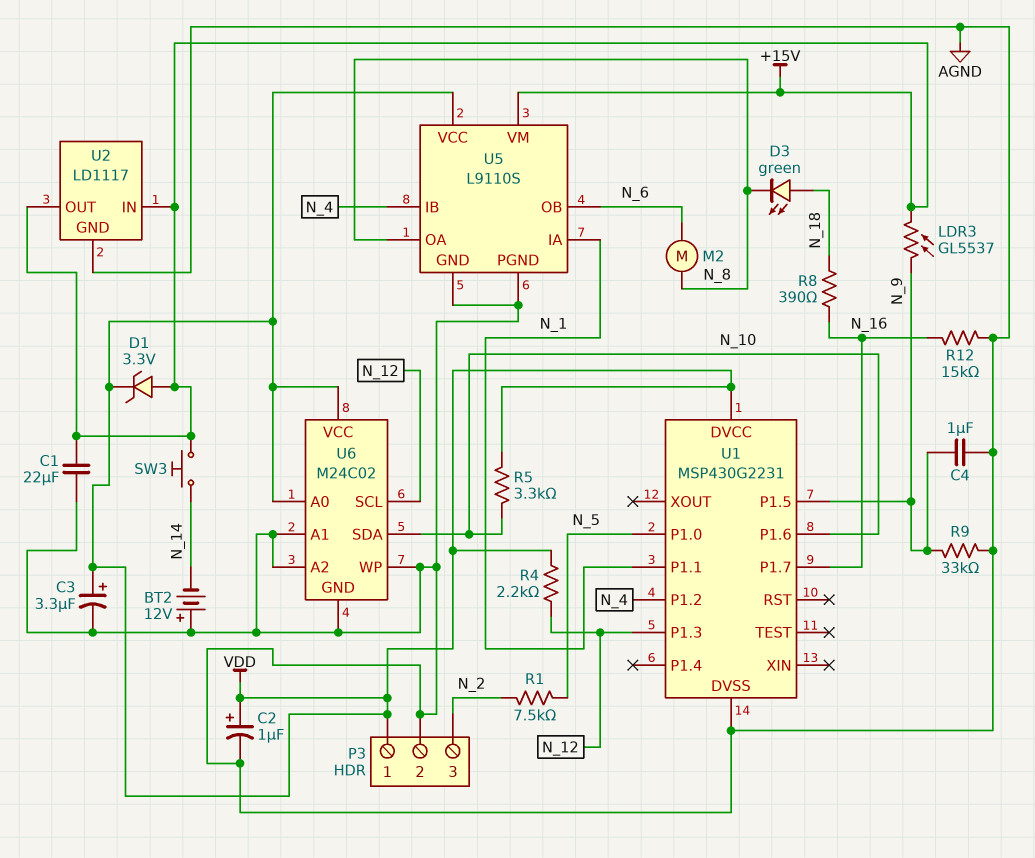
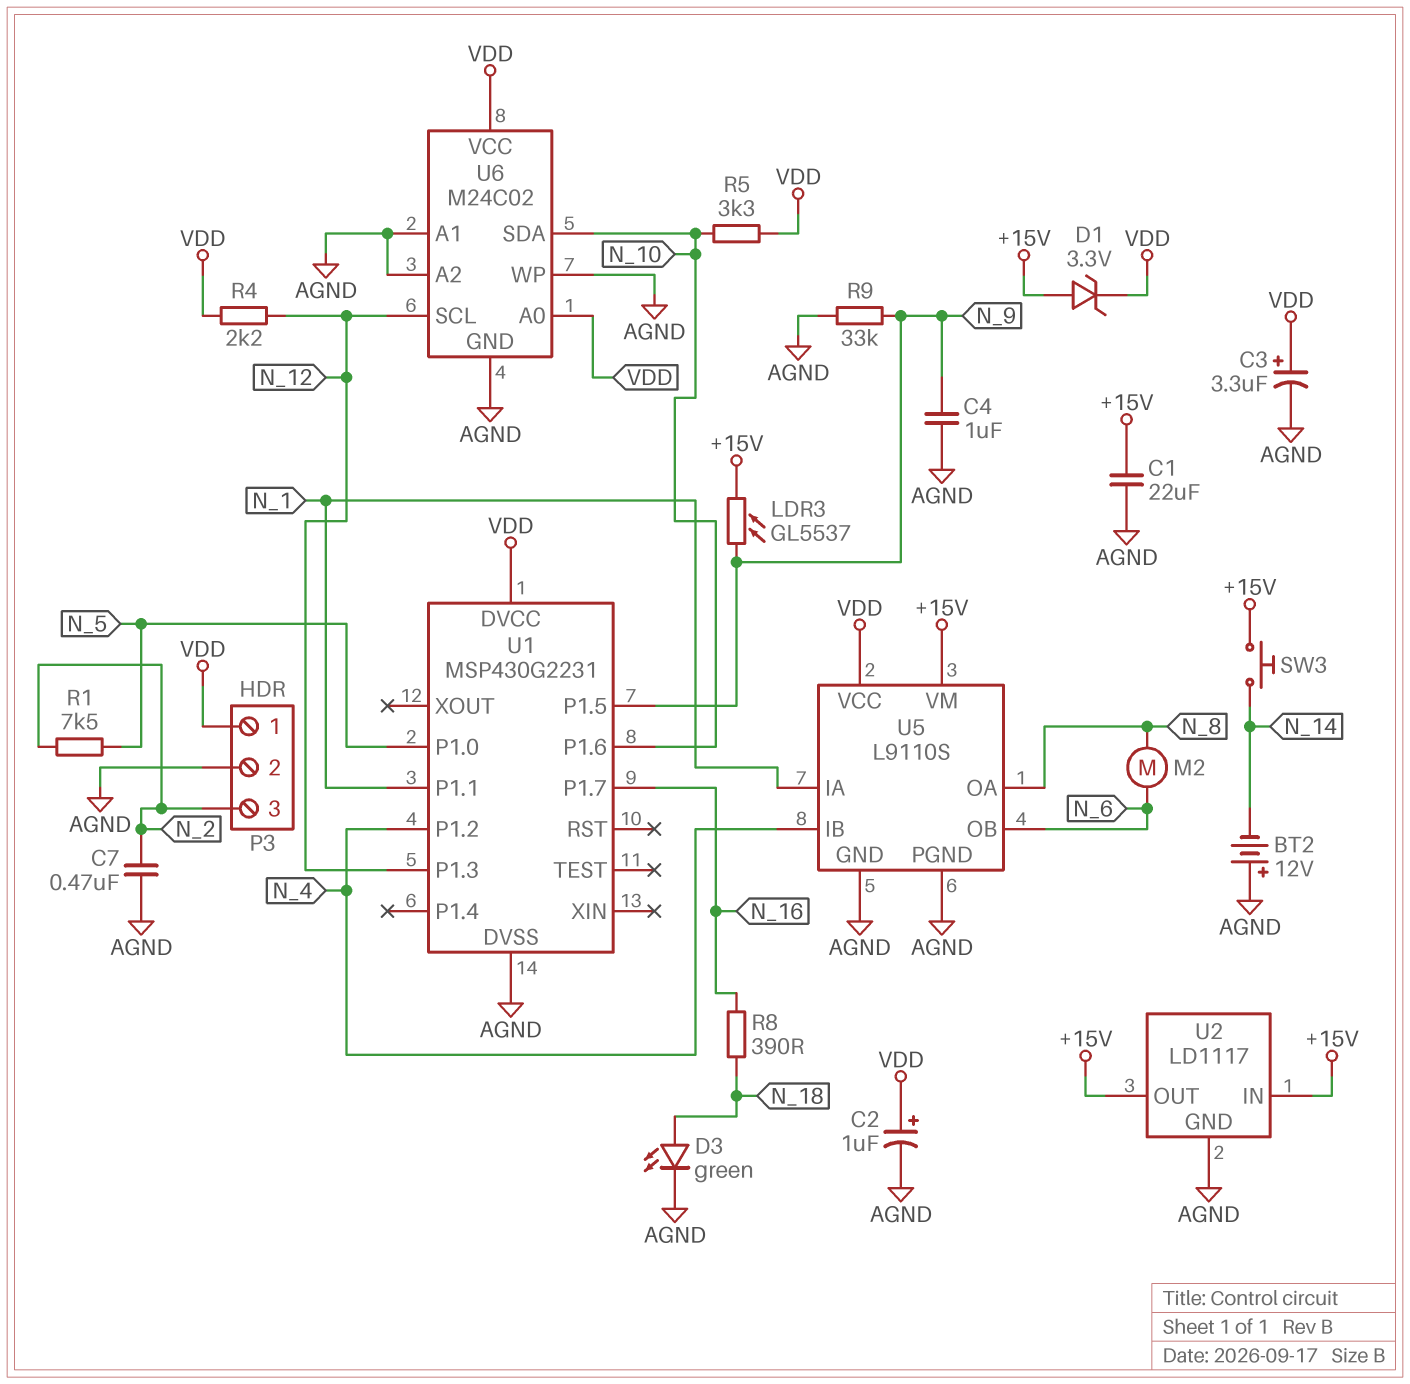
C7: none -> 470nF (AGND, N_2)
D3: LED green (A N_18, K N_8) -> LED green (A N_18, K AGND)
R12: 15k (AGND, N_16) -> none

